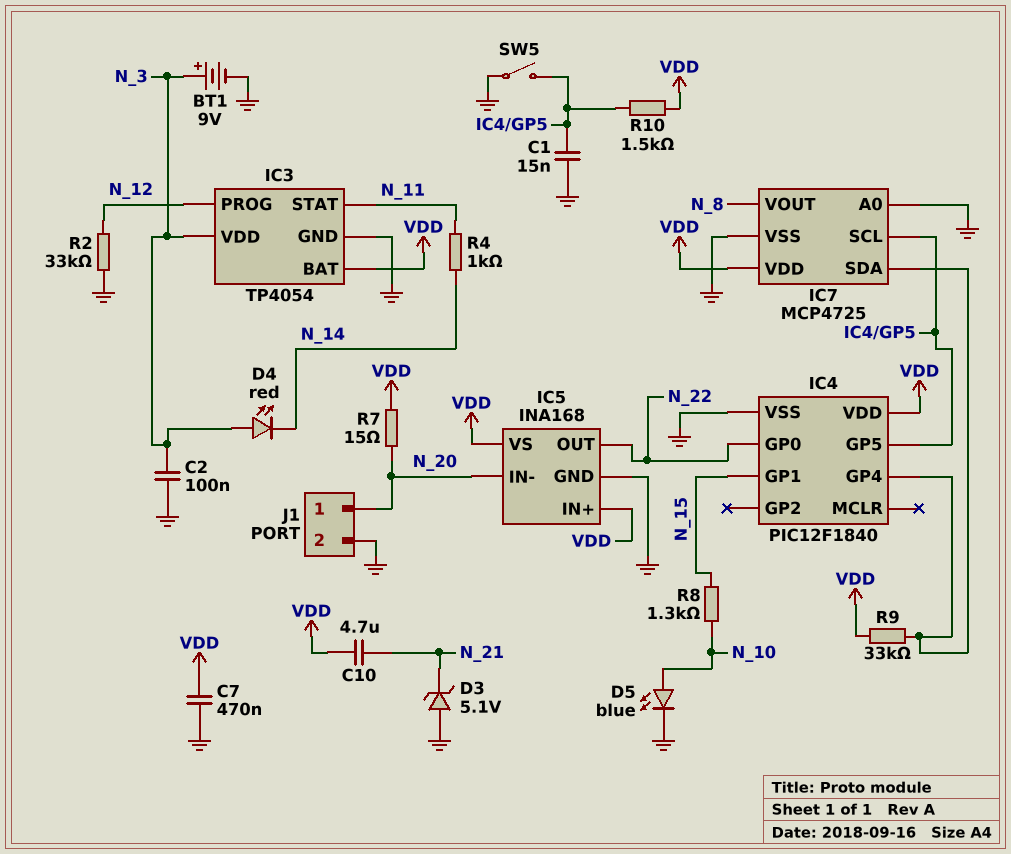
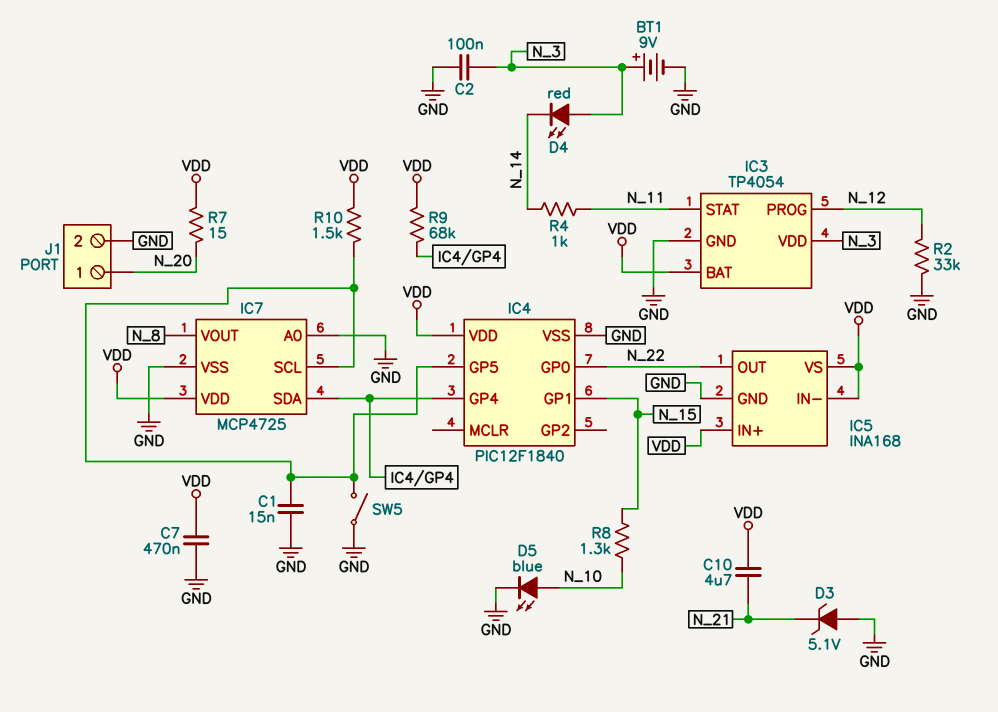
IC5 pin IN-: N_20 -> VDD
R9: 33k (IC4/GP4, VDD) -> 68k (IC4/GP4, VDD)

